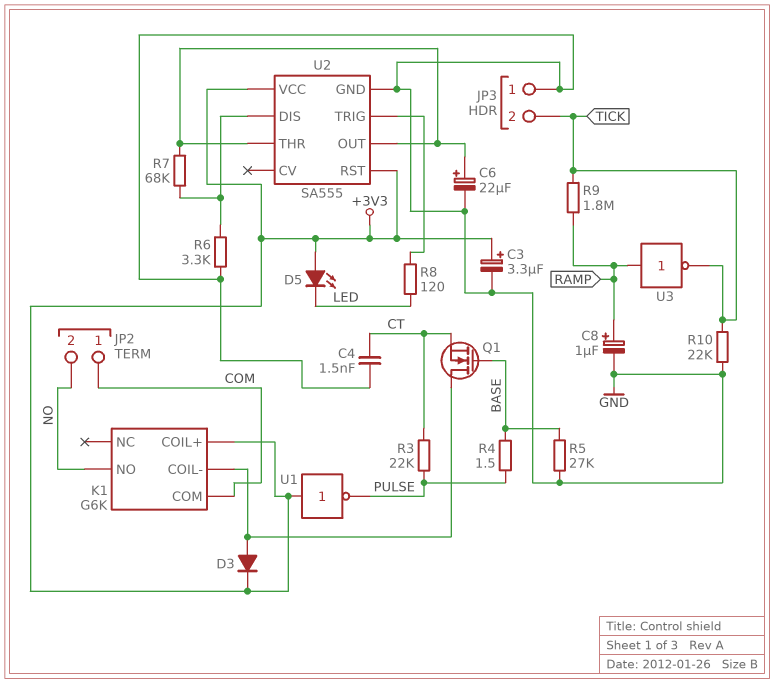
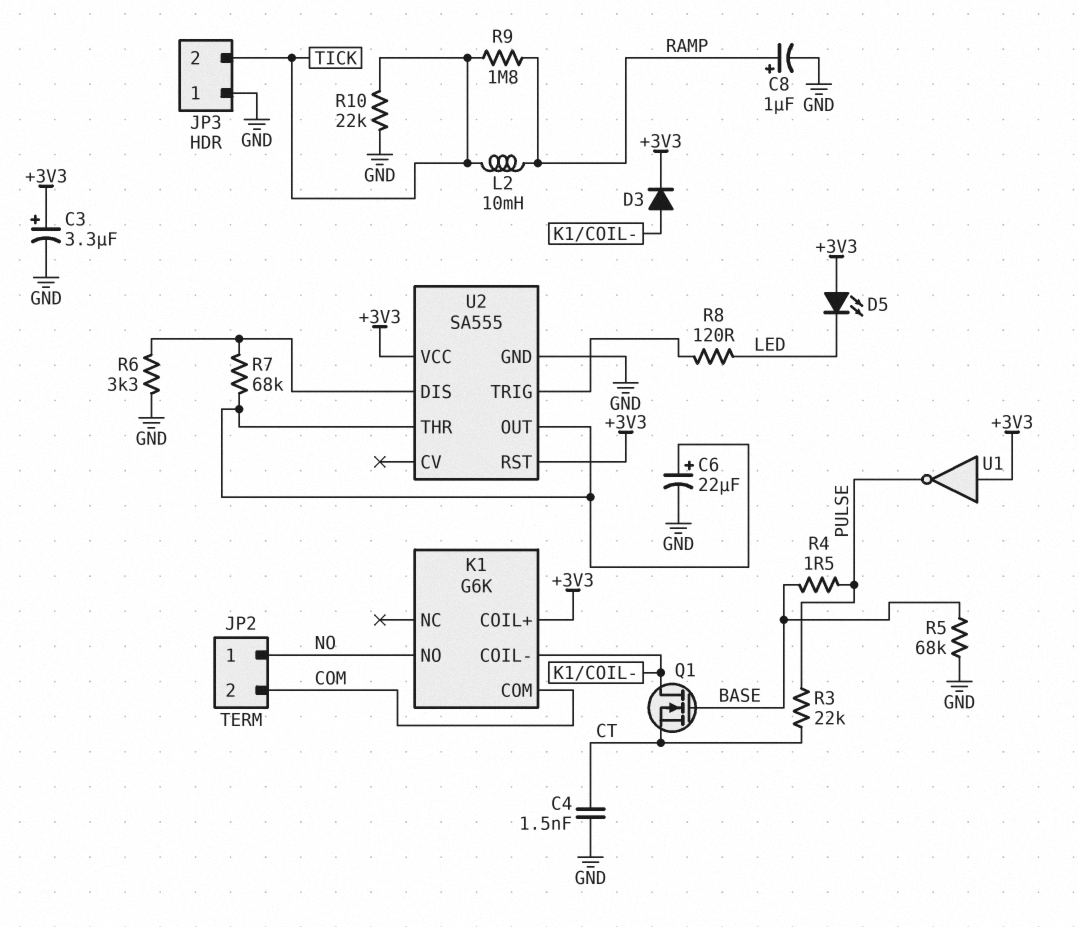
JP2 pin 1: COM -> NO
JP2 pin 2: NO -> COM
L2: none -> 10mH (RAMP, TICK)
R5: 27k (BASE, GND) -> 68k (BASE, GND)
U3: NOT (in RAMP, out TICK) -> none

